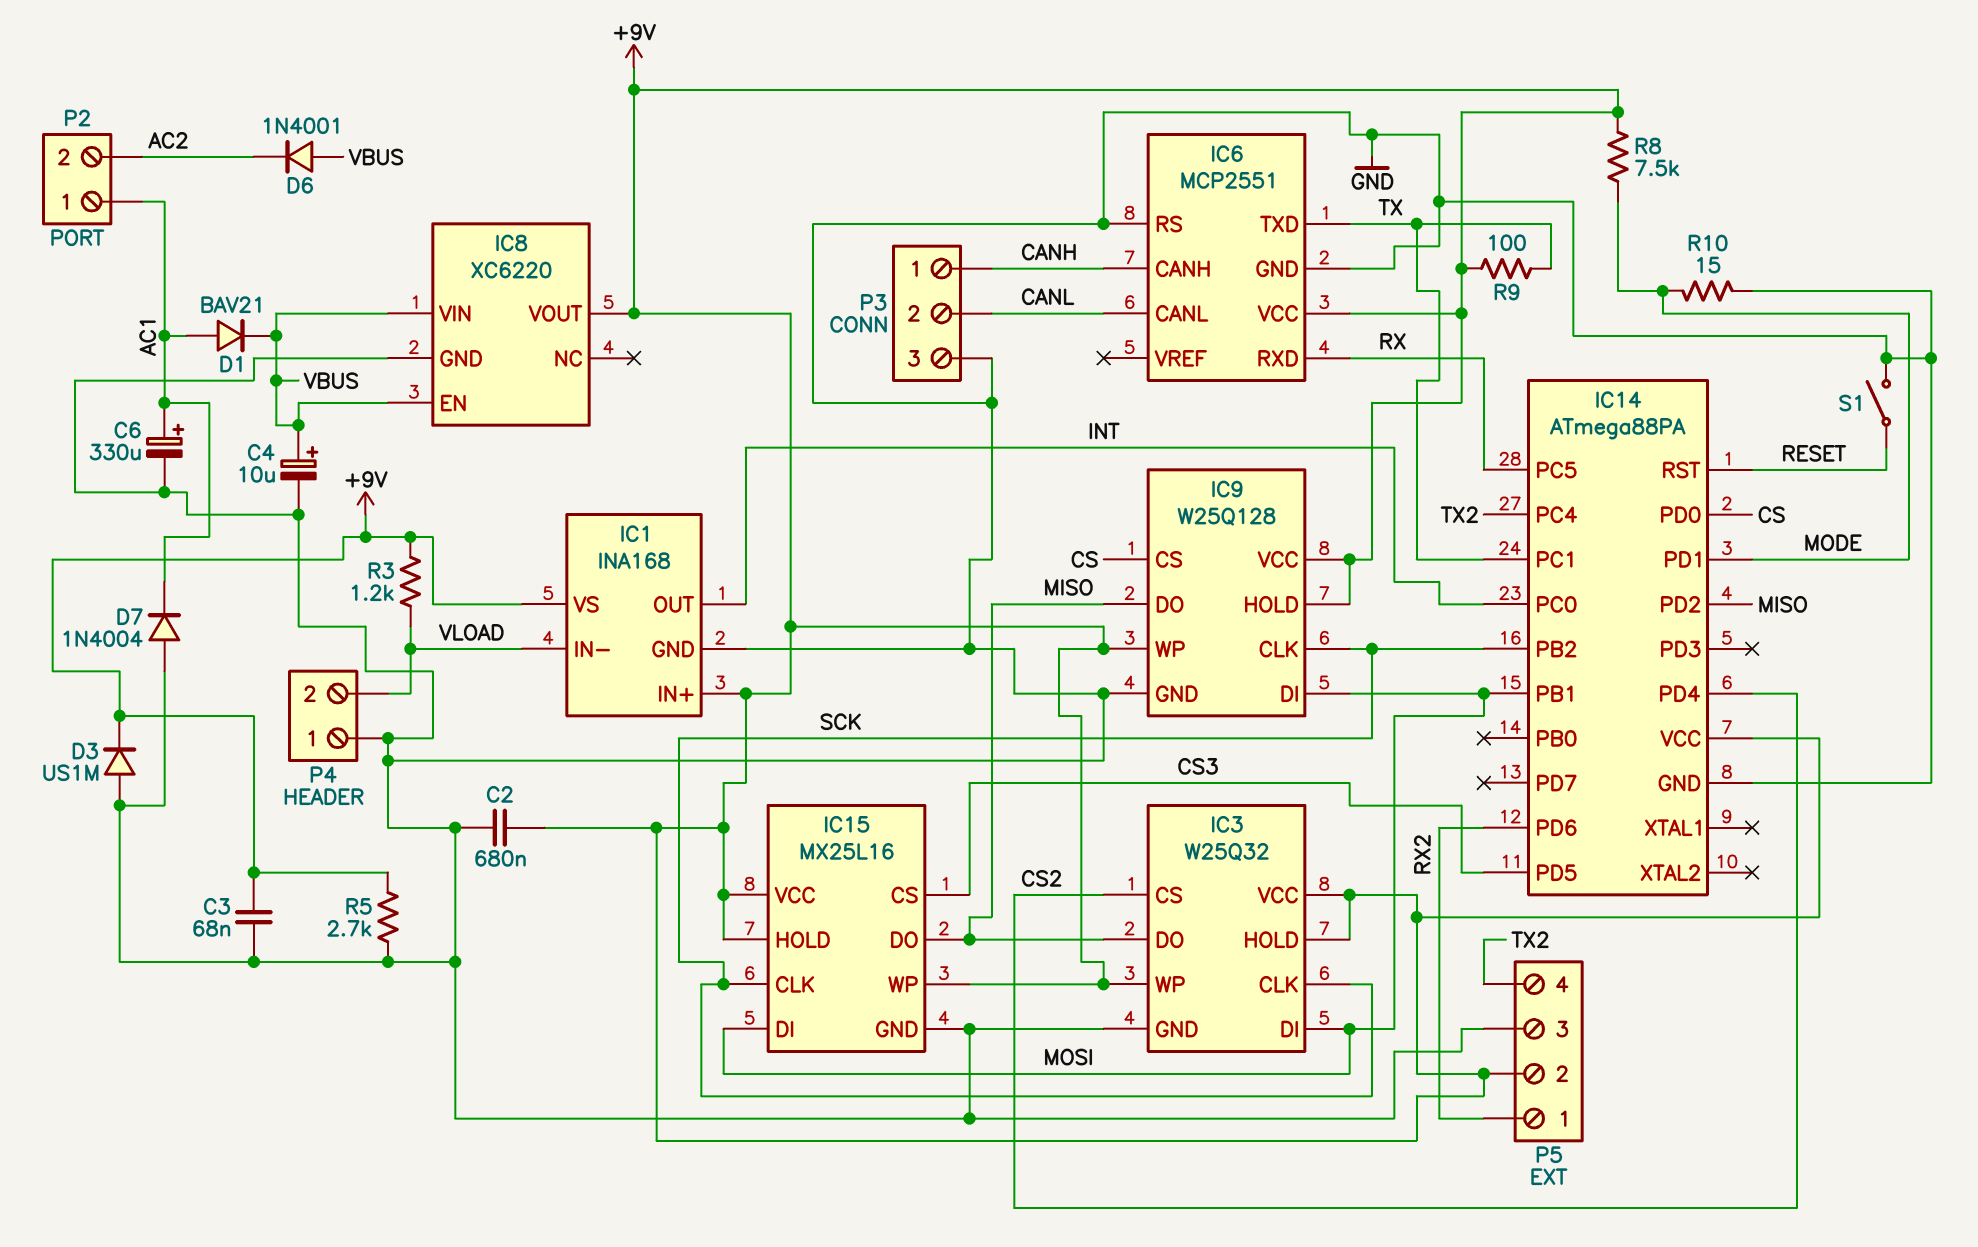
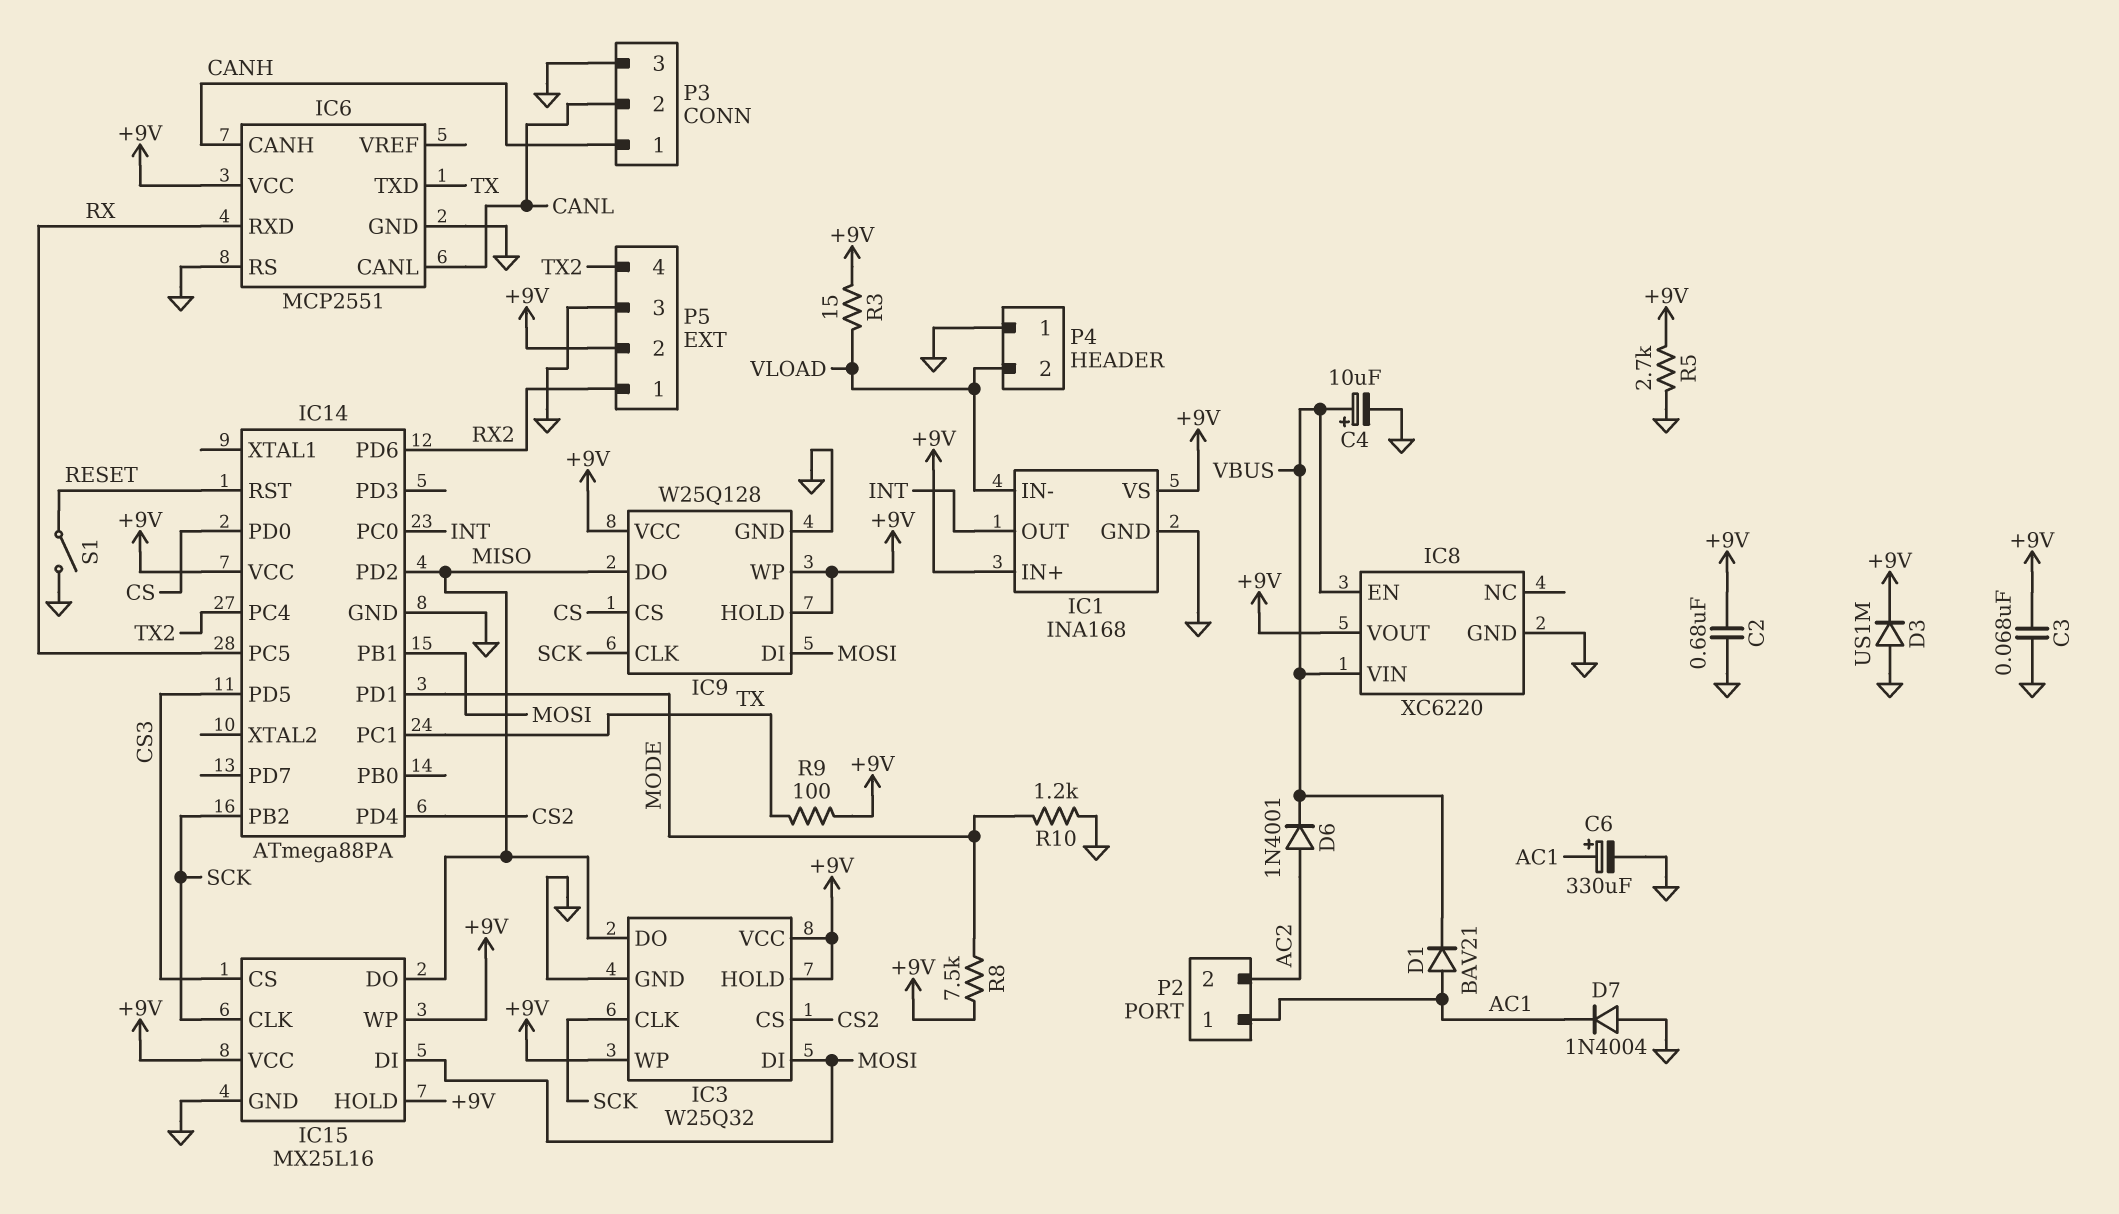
D6: diode 1N4001 (A VBUS, K AC2) -> diode 1N4001 (A AC2, K VBUS)
R3: 1.2k (+9V, VLOAD) -> 15 (+9V, VLOAD)
R10: 15 (GND, MODE) -> 1.2k (GND, MODE)

